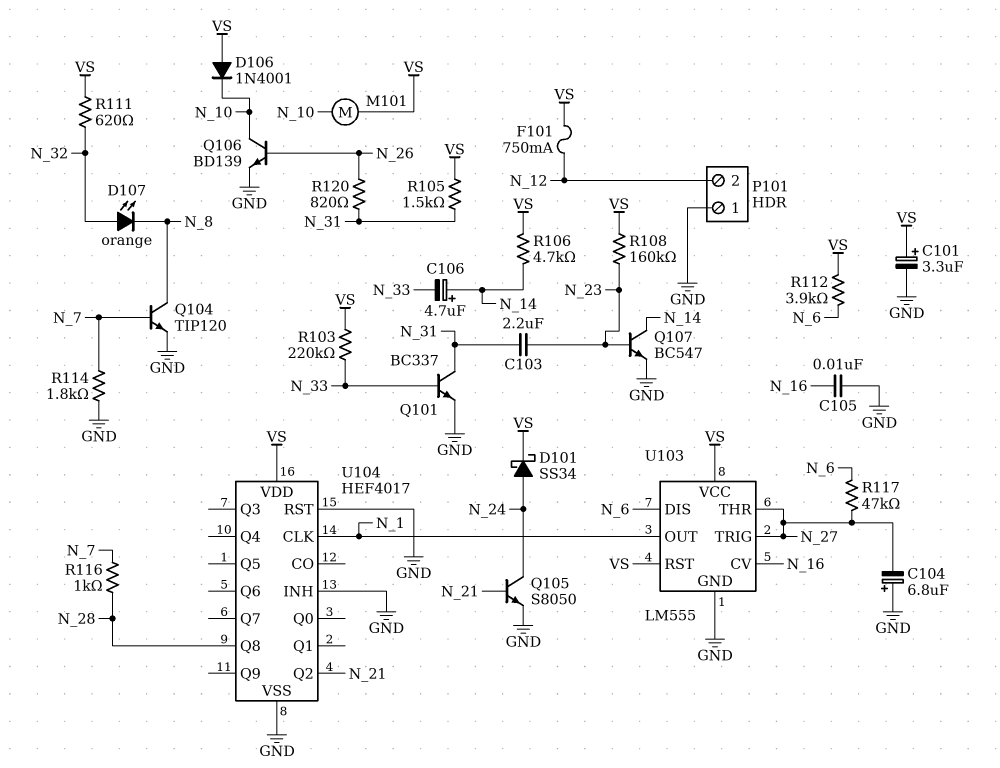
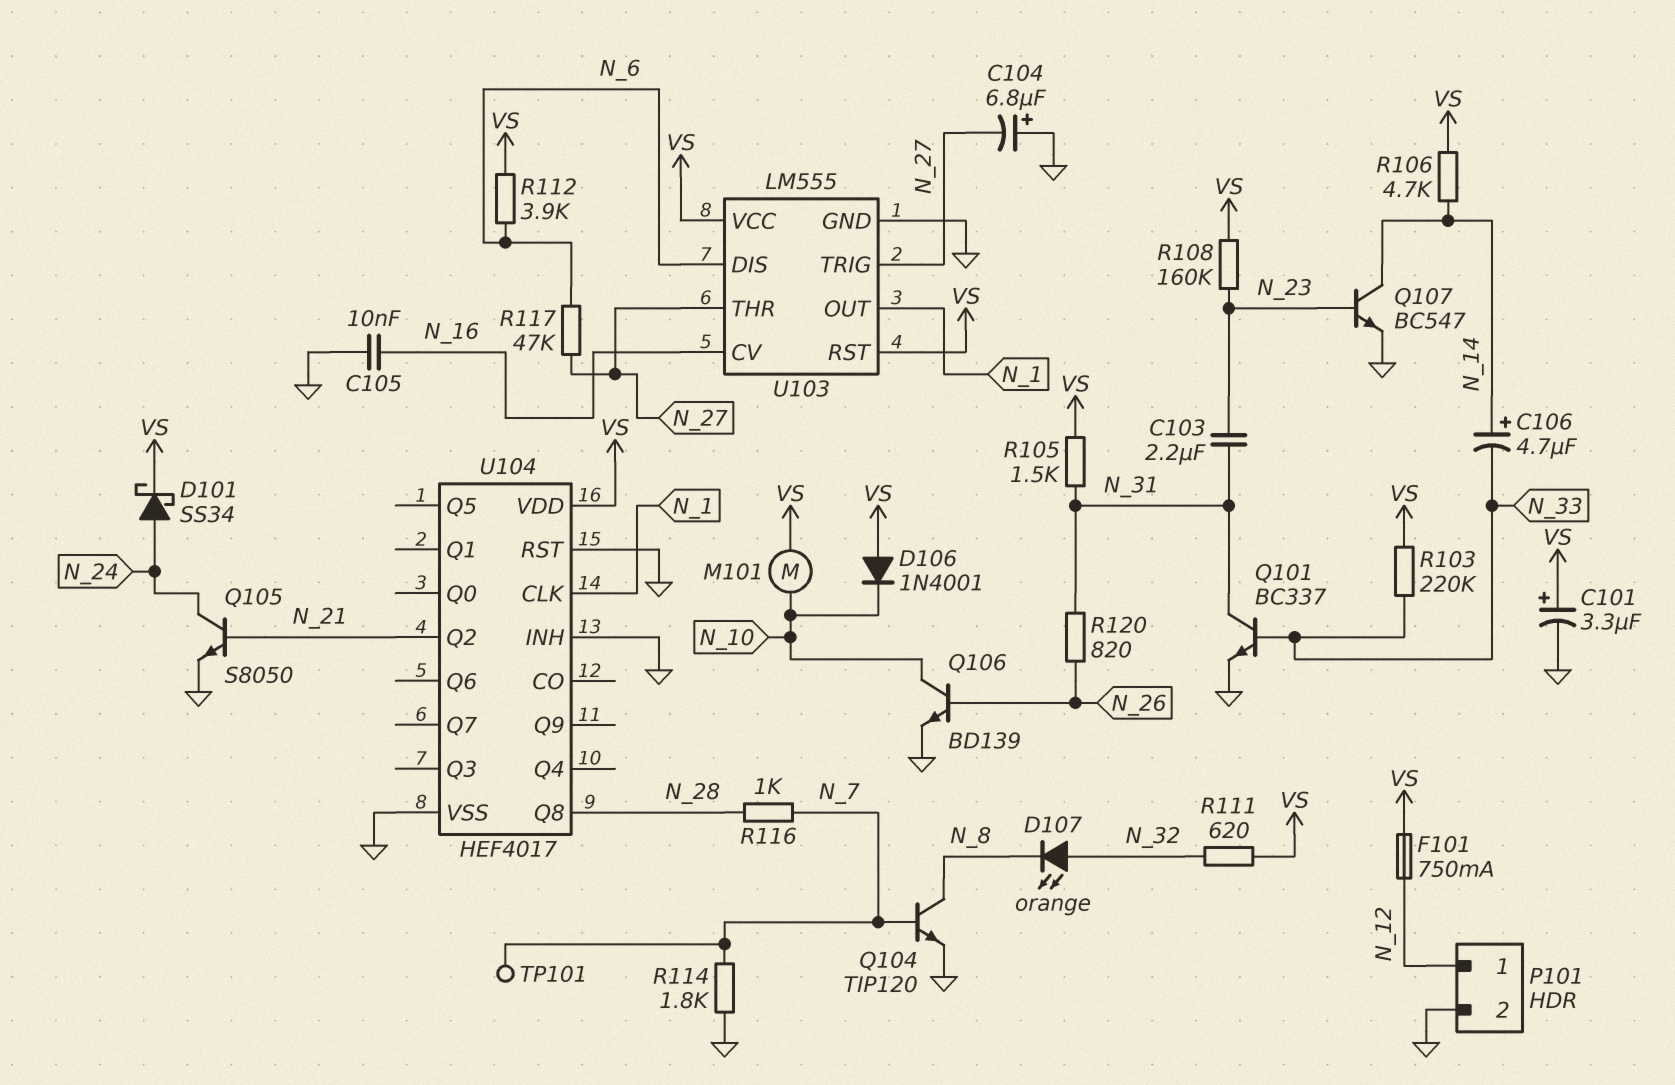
P101 pin 1: GND -> N_12
P101 pin 2: N_12 -> GND
TP101: none -> test point (N_7)

